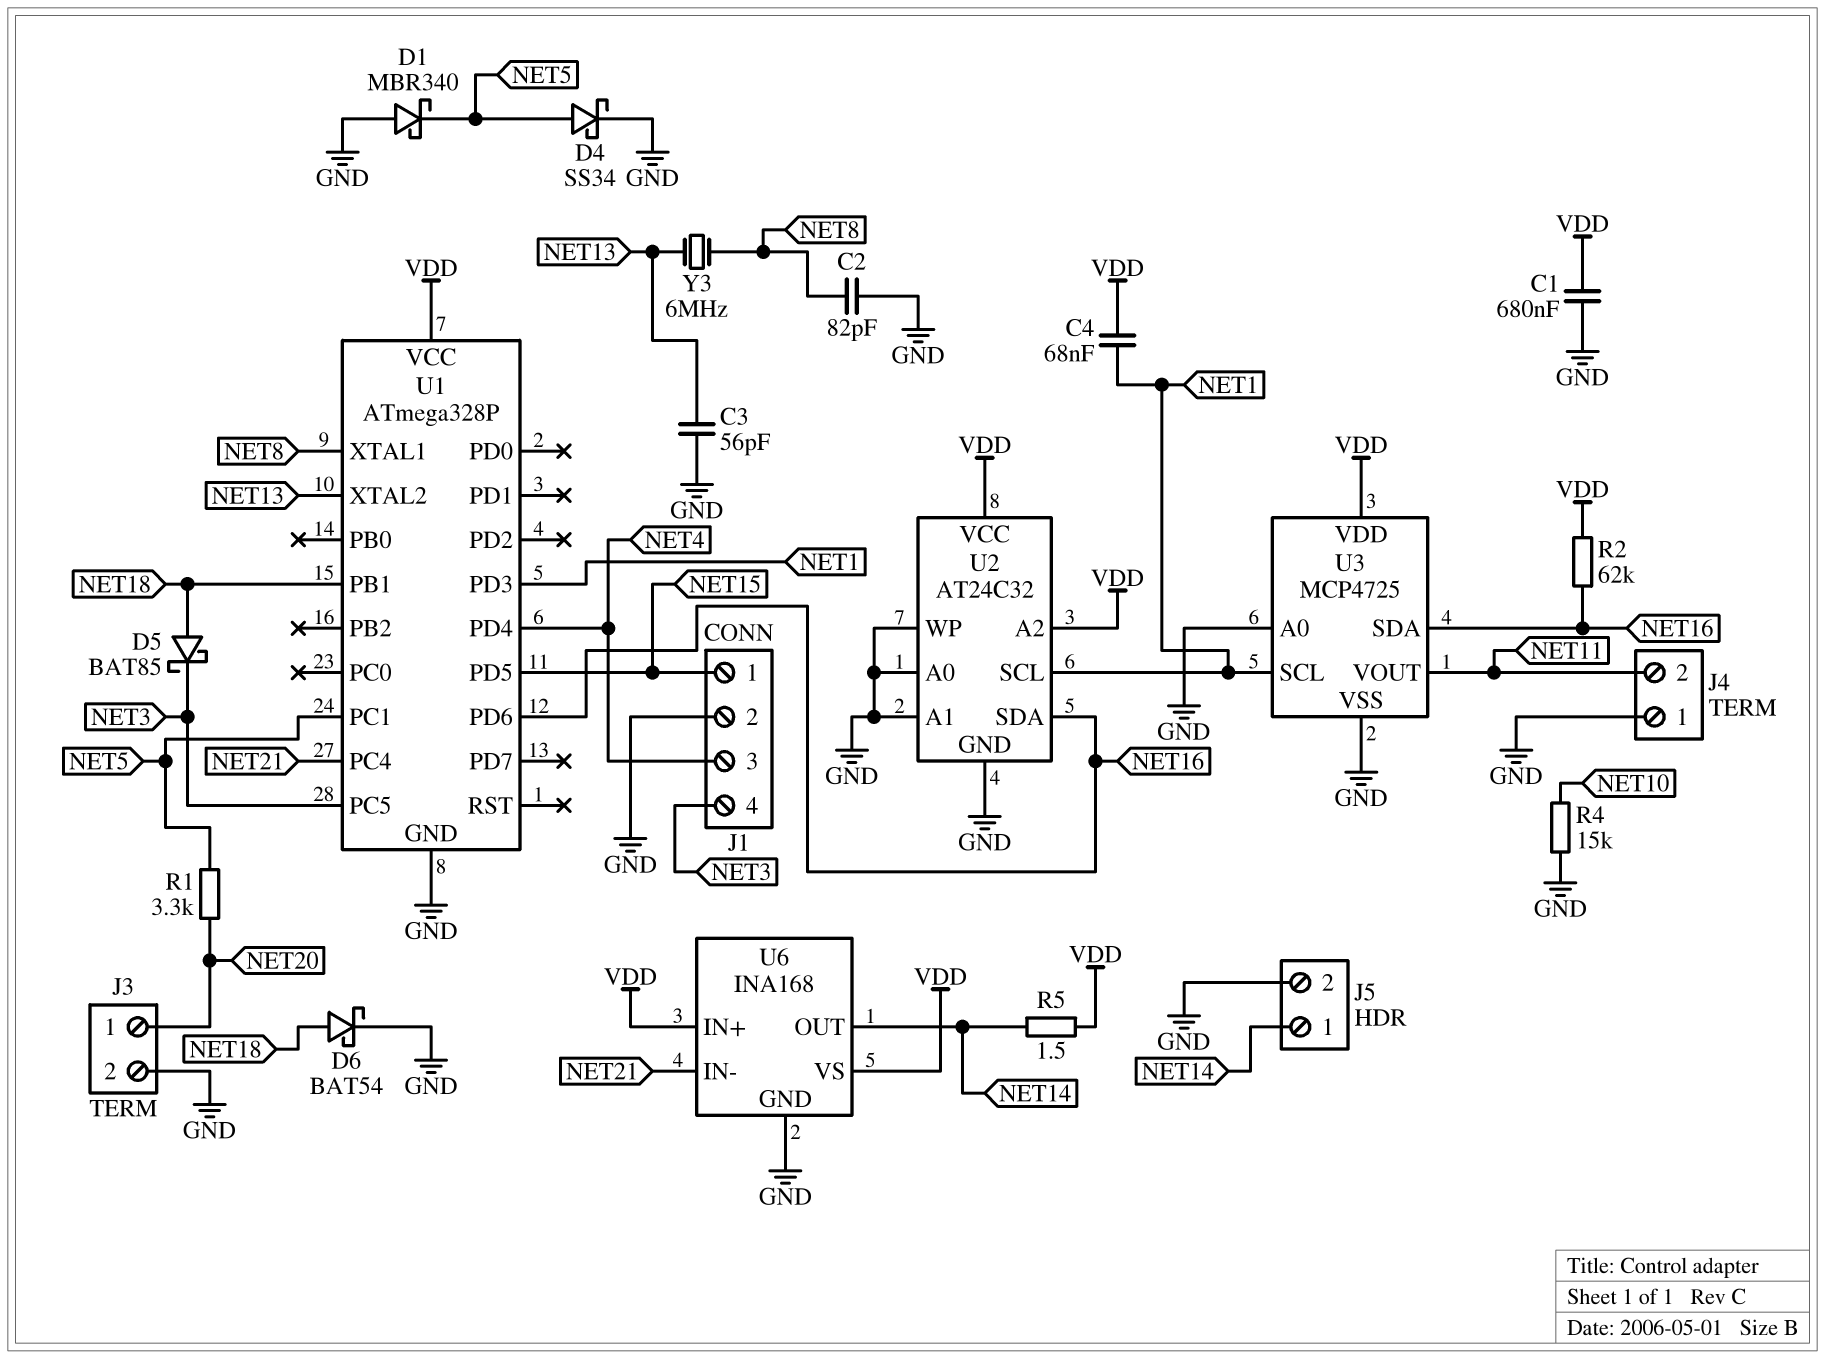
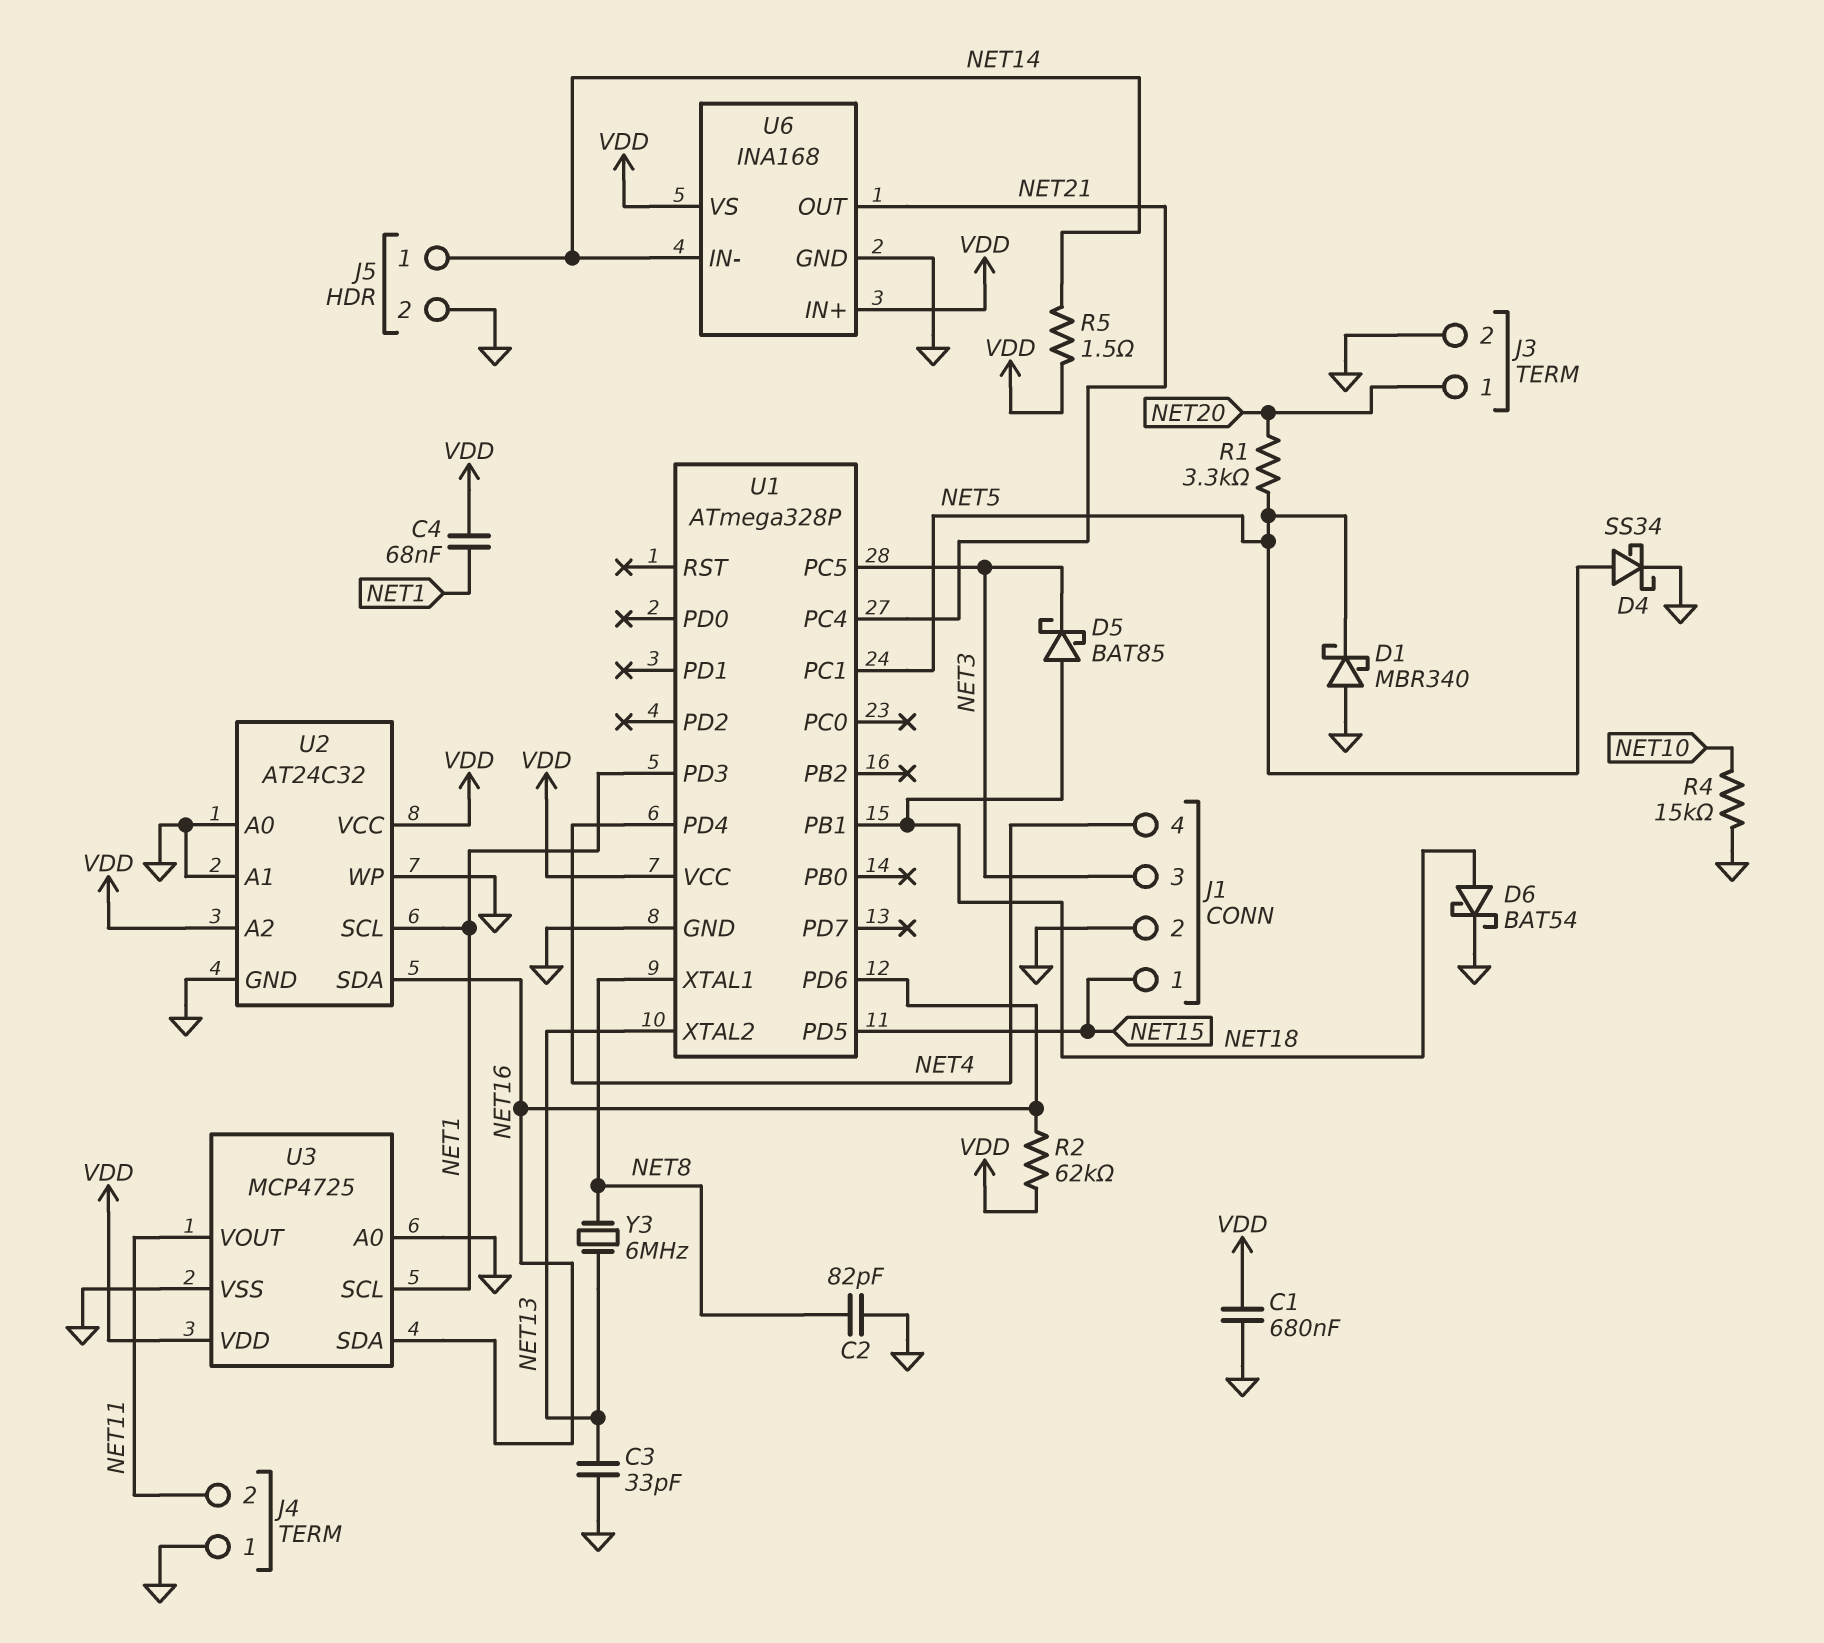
C3: 56pF (GND, NET13) -> 33pF (GND, NET13)
J1 pin 3: NET4 -> NET3
J1 pin 4: NET3 -> NET4
U6 pin IN-: NET21 -> NET14
U6 pin OUT: NET14 -> NET21

